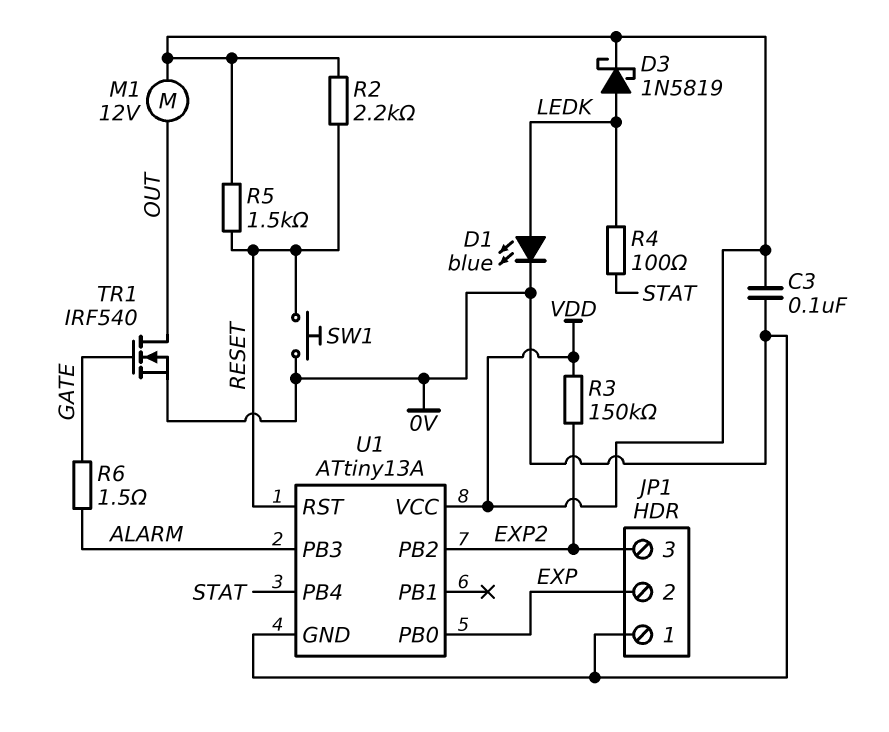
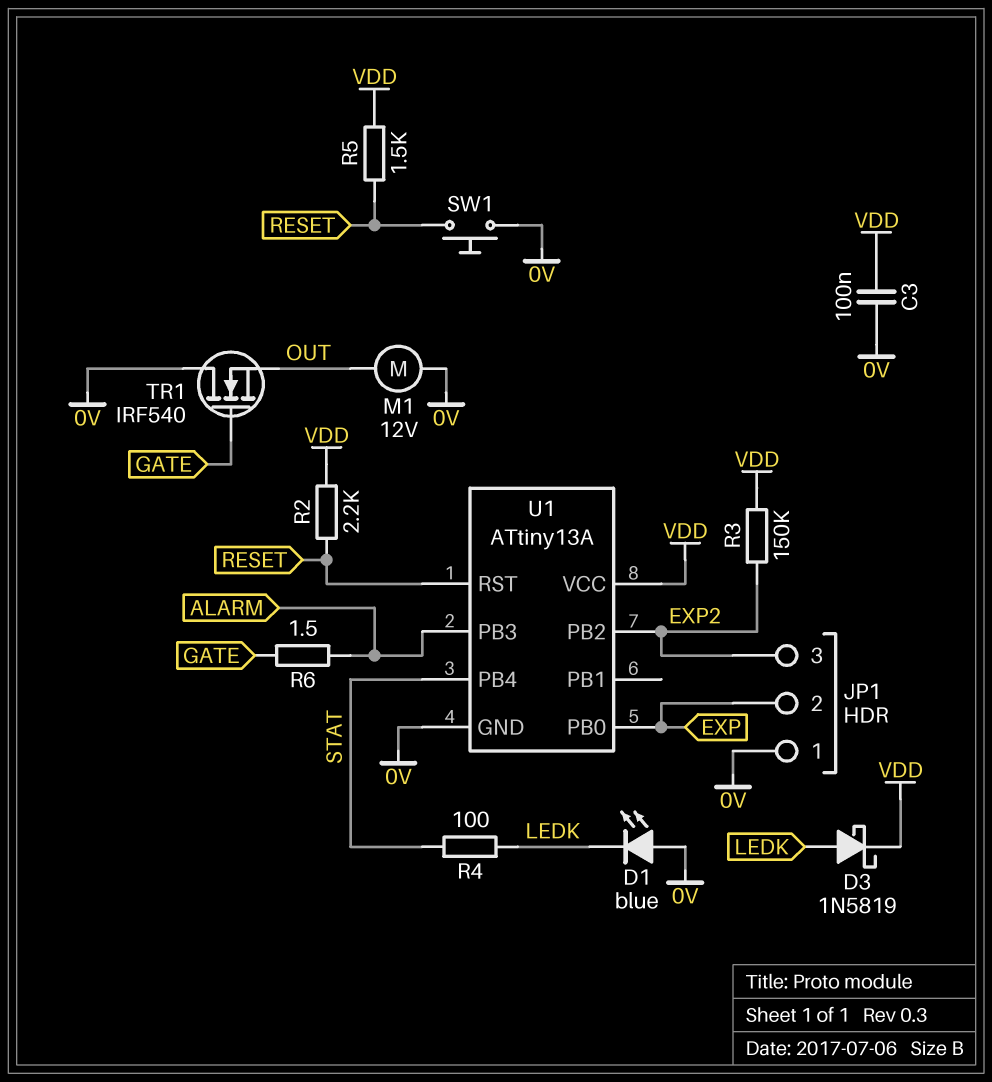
D1: LED blue (A LEDK, K 0V) -> LED blue (A 0V, K LEDK)
M1: motor 12V (OUT, VDD) -> motor 12V (0V, OUT)
TR1: NMOS IRF540 (G GATE, D OUT, S 0V) -> NMOS IRF540 (G GATE, D 0V, S OUT)

